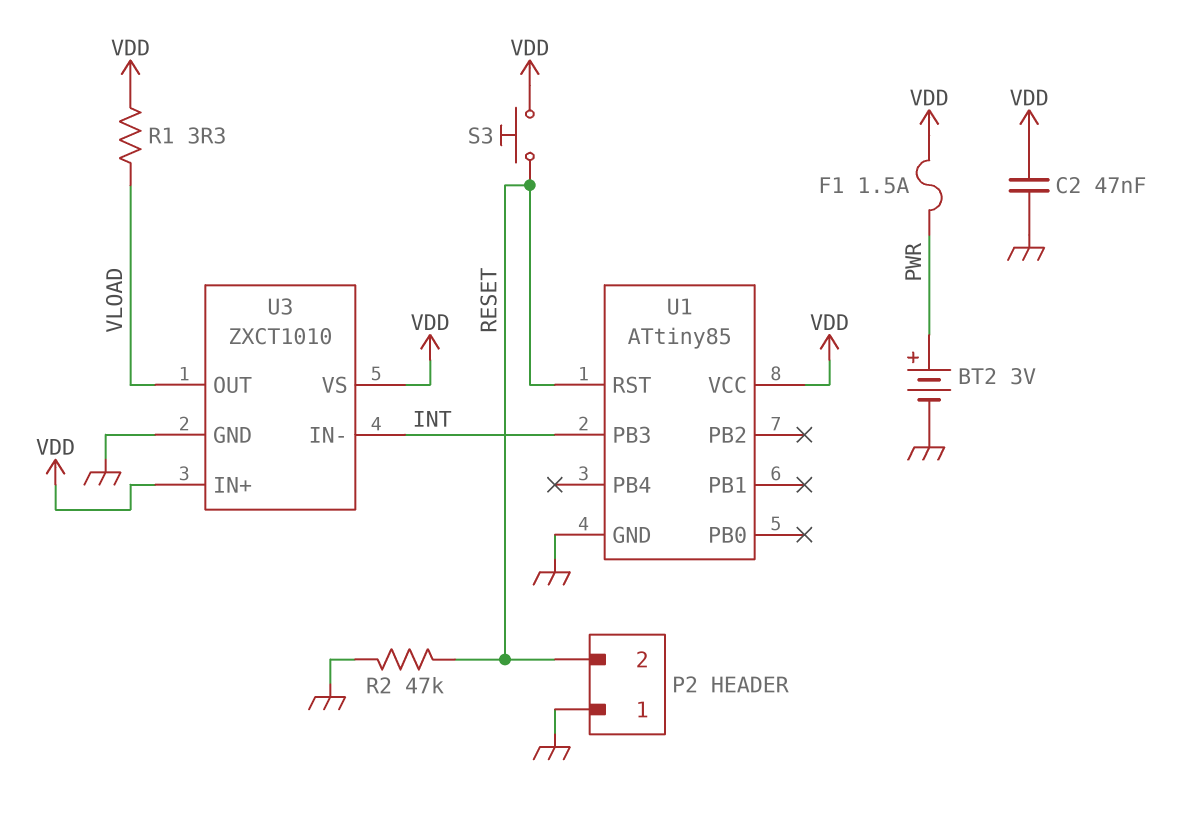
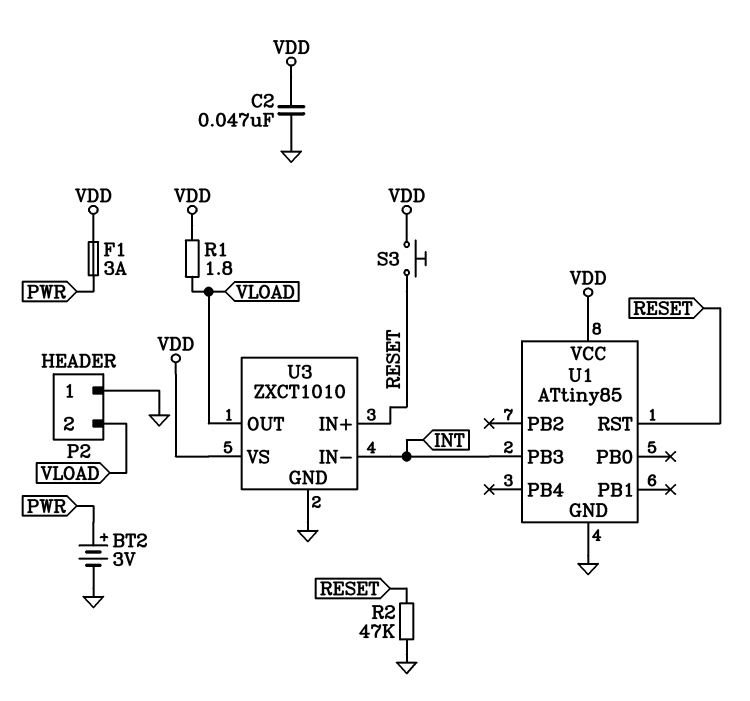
F1: 1.5A (PWR, VDD) -> 3A (PWR, VDD)
P2 pin 2: RESET -> VLOAD
R1: 3.3 (VDD, VLOAD) -> 1.8 (VDD, VLOAD)
U3 pin IN+: VDD -> RESET

